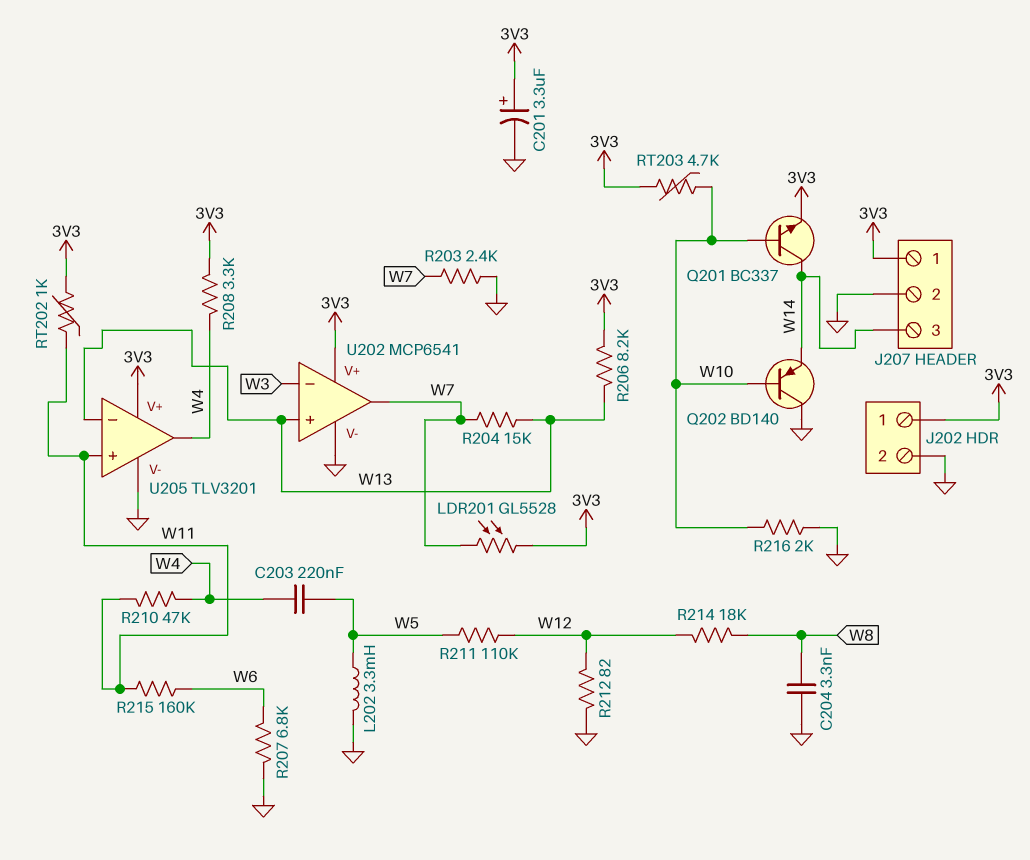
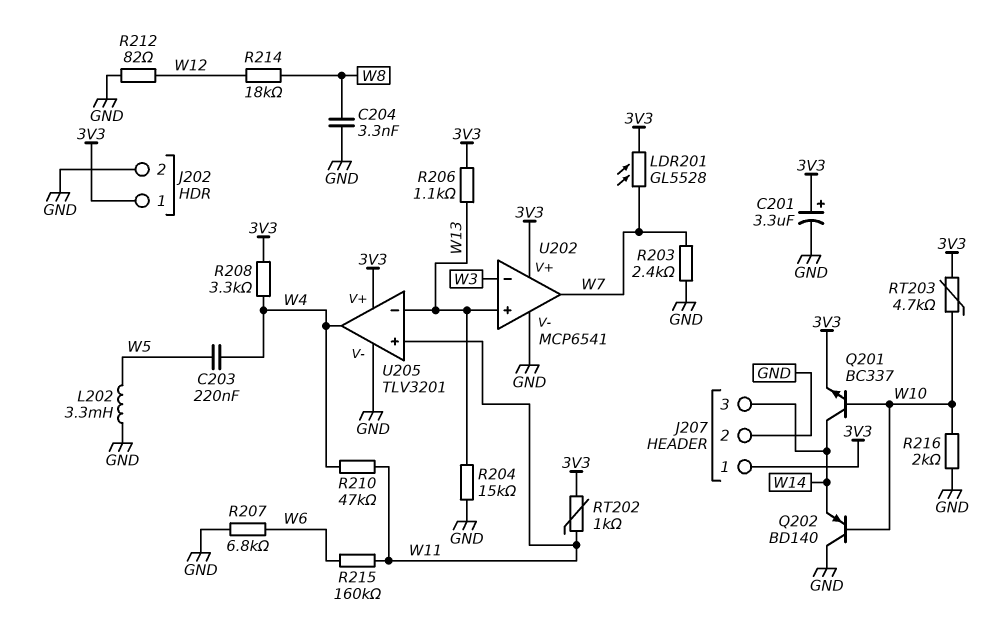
R204: 15k (W7, W13) -> 15k (GND, W13)
R206: 8.2k (3V3, W13) -> 1.1k (3V3, W13)
R211: 110k (W5, W12) -> none

